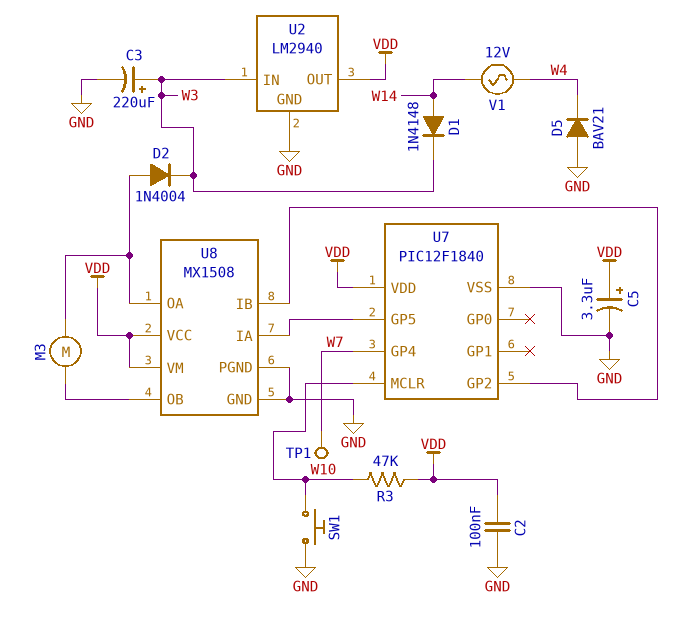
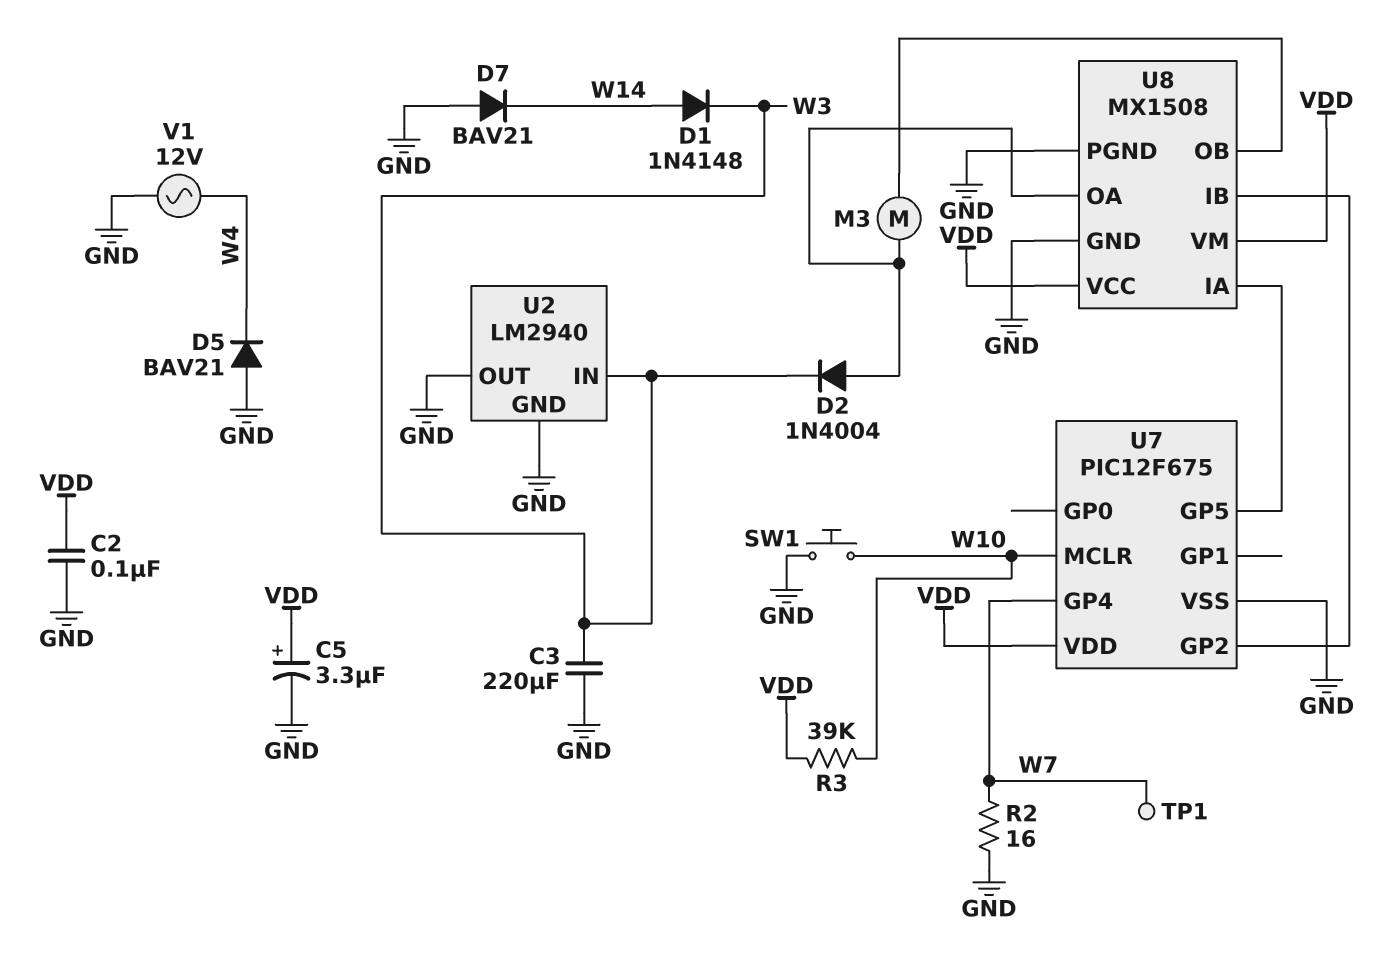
C3: 220uF (plus W3, minus GND) -> 220uF (GND, W3)
D7: none -> diode BAV21 (A GND, K W14)
R2: none -> 16 (GND, W7)
R3: 47k (VDD, W10) -> 39k (VDD, W10)
U2 pin OUT: VDD -> GND
U7: PIC12F1840 -> PIC12F675
V1: AC 12V (W4, W14) -> AC 12V (GND, W4)

